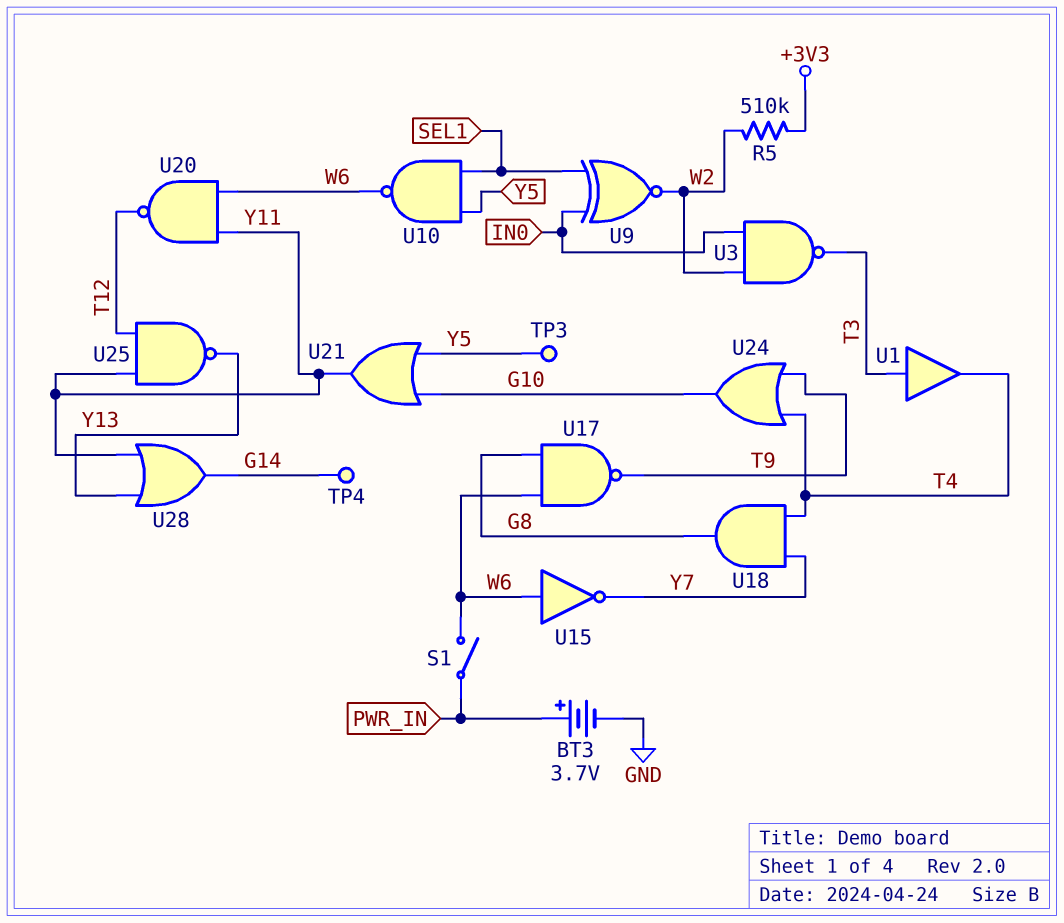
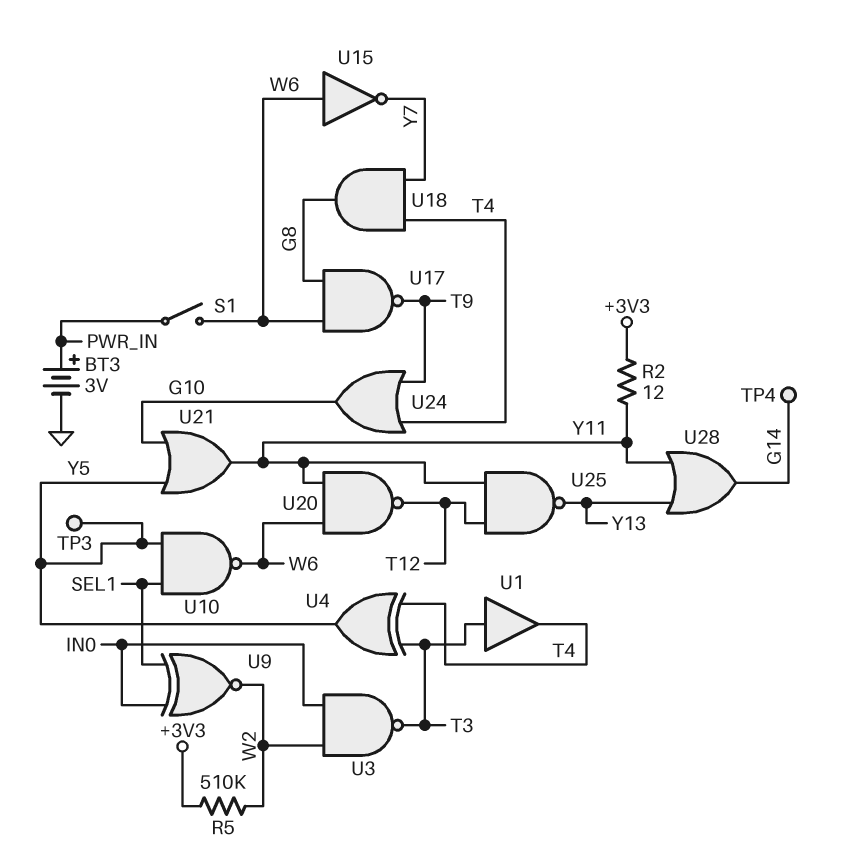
BT3: 3.7V (plus PWR_IN, minus GND) -> 3V (plus PWR_IN, minus GND)
R2: none -> 12 (+3V3, Y11)
U4: none -> XOR (in T3, in T4, out Y5)

